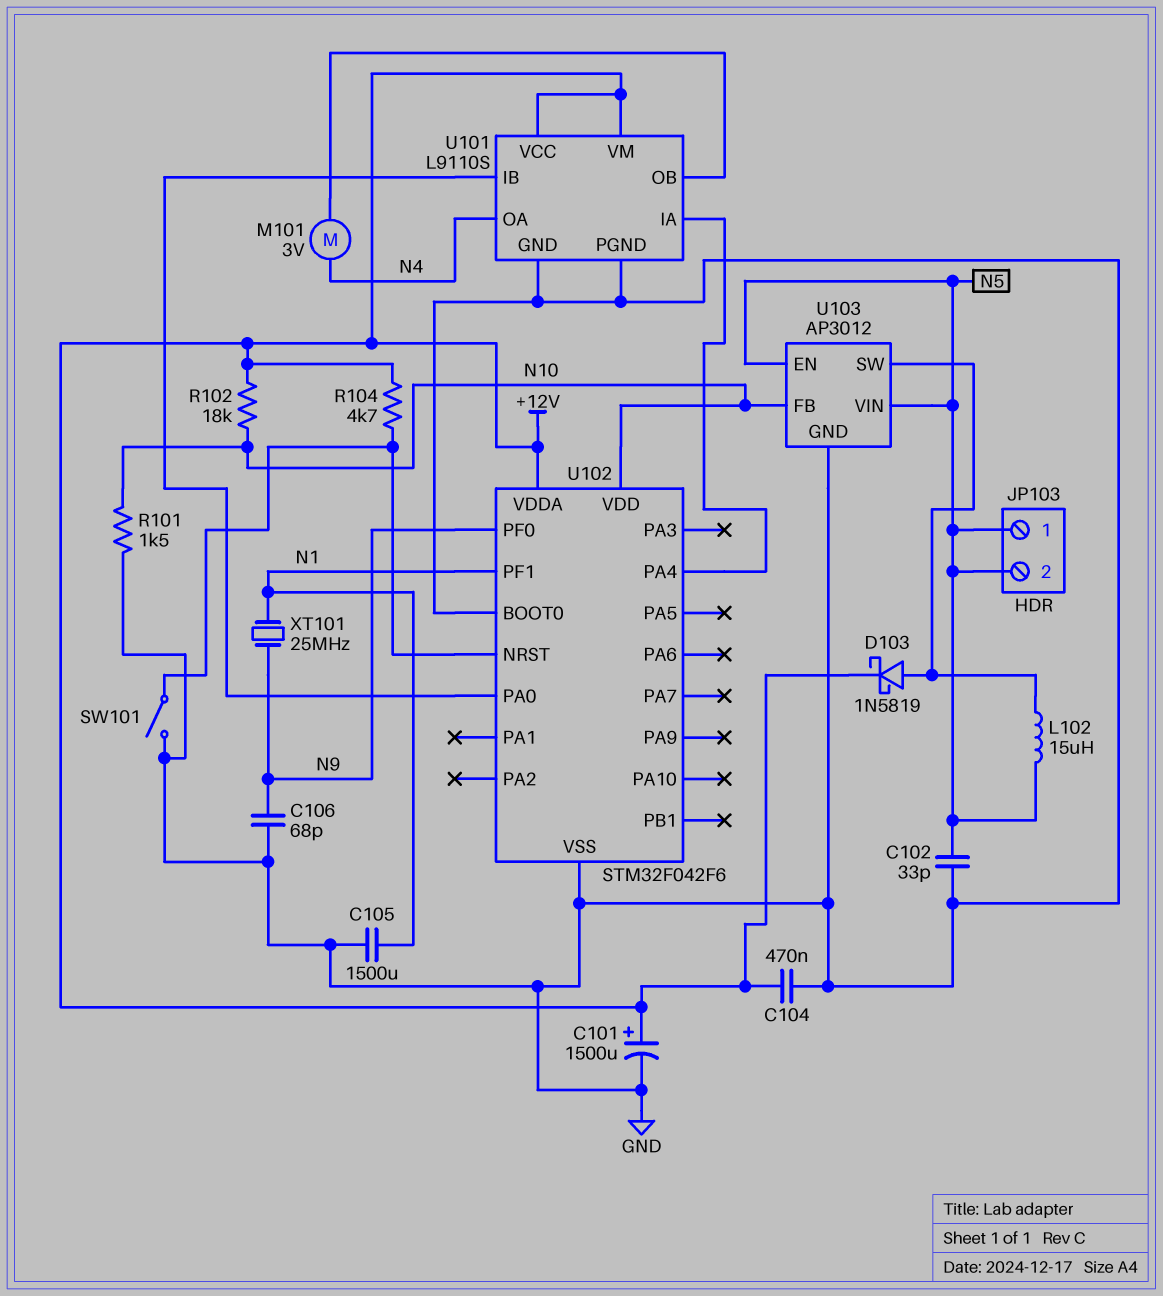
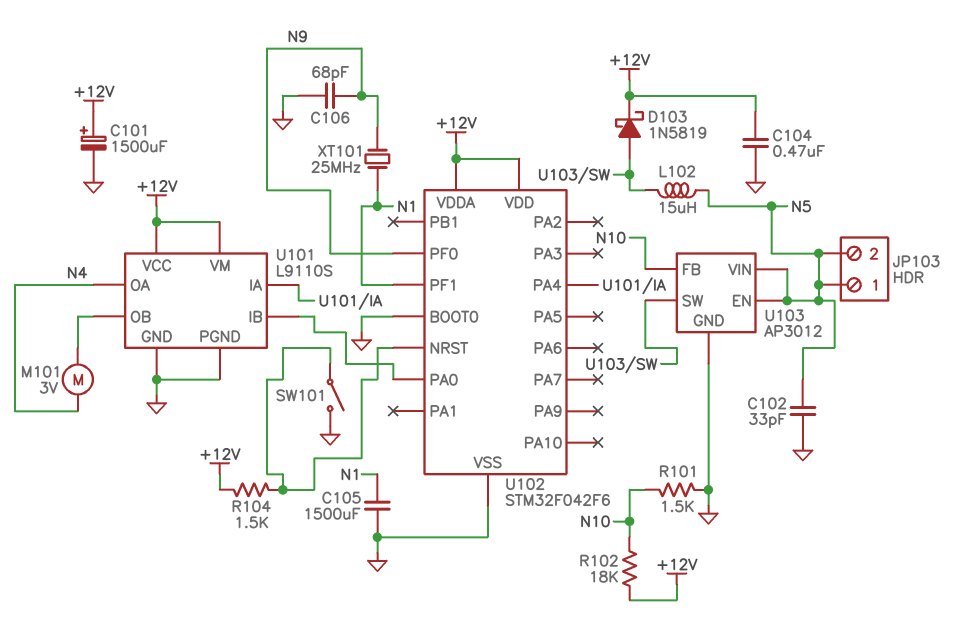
R104: 4.7k (+12V, U102/NRST) -> 1.5k (+12V, U102/NRST)
U102 pin VDD: N10 -> +12V

